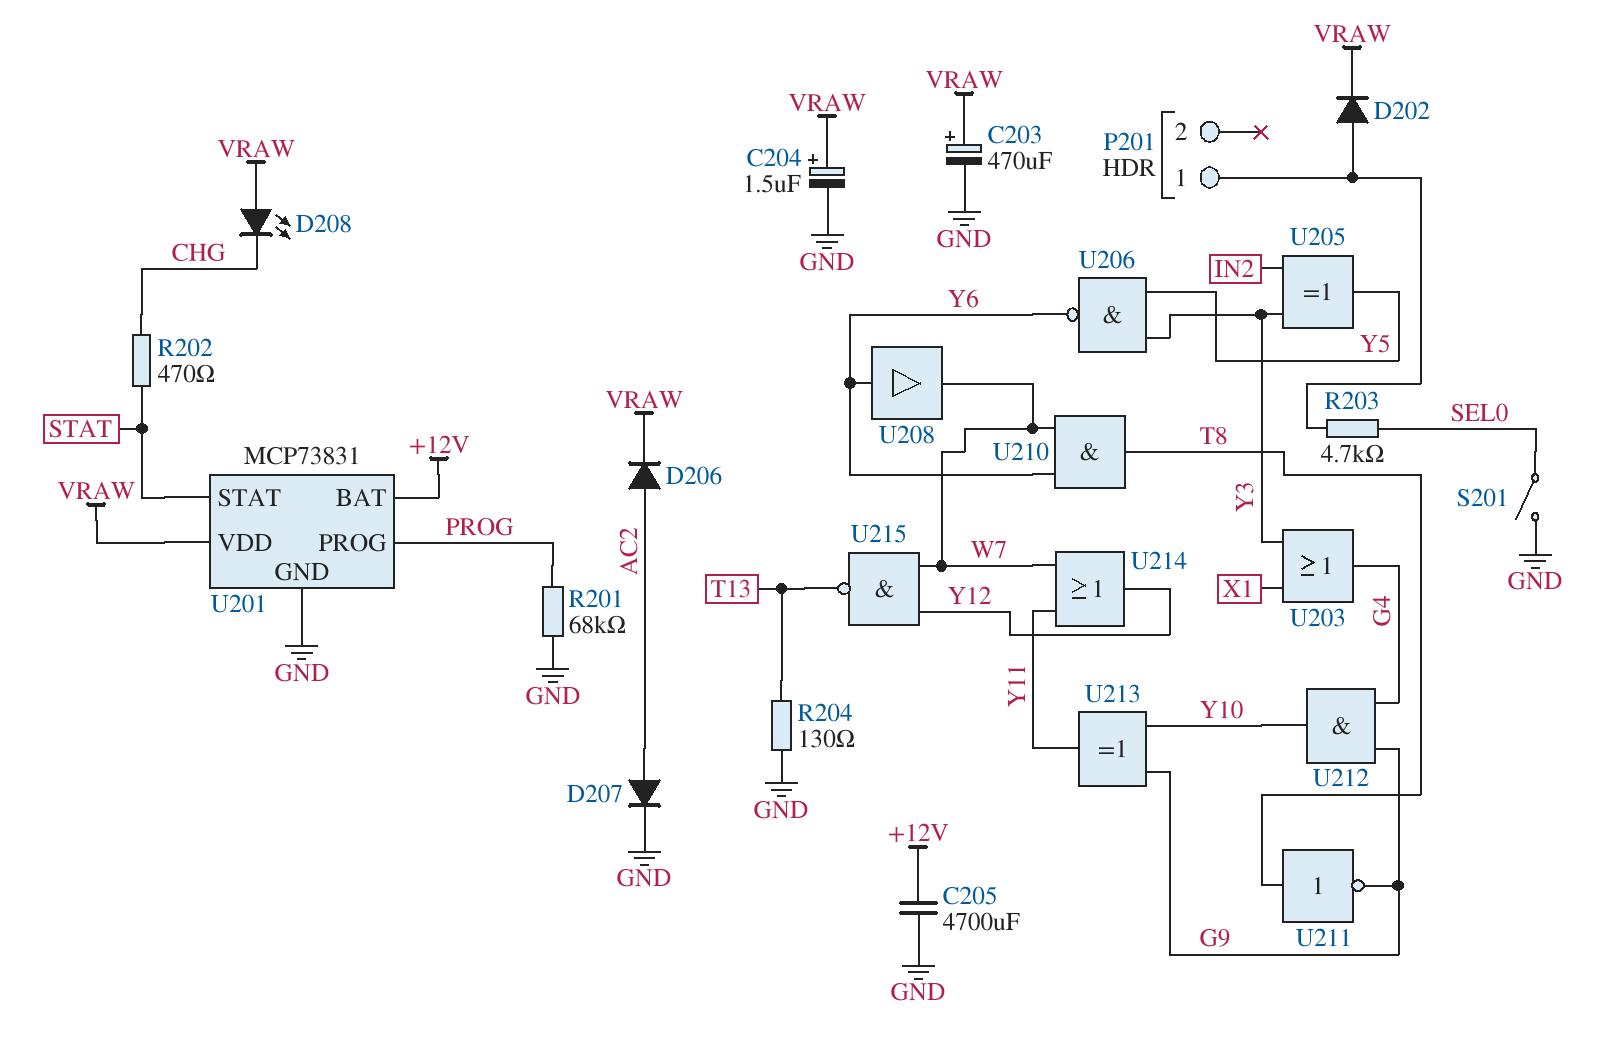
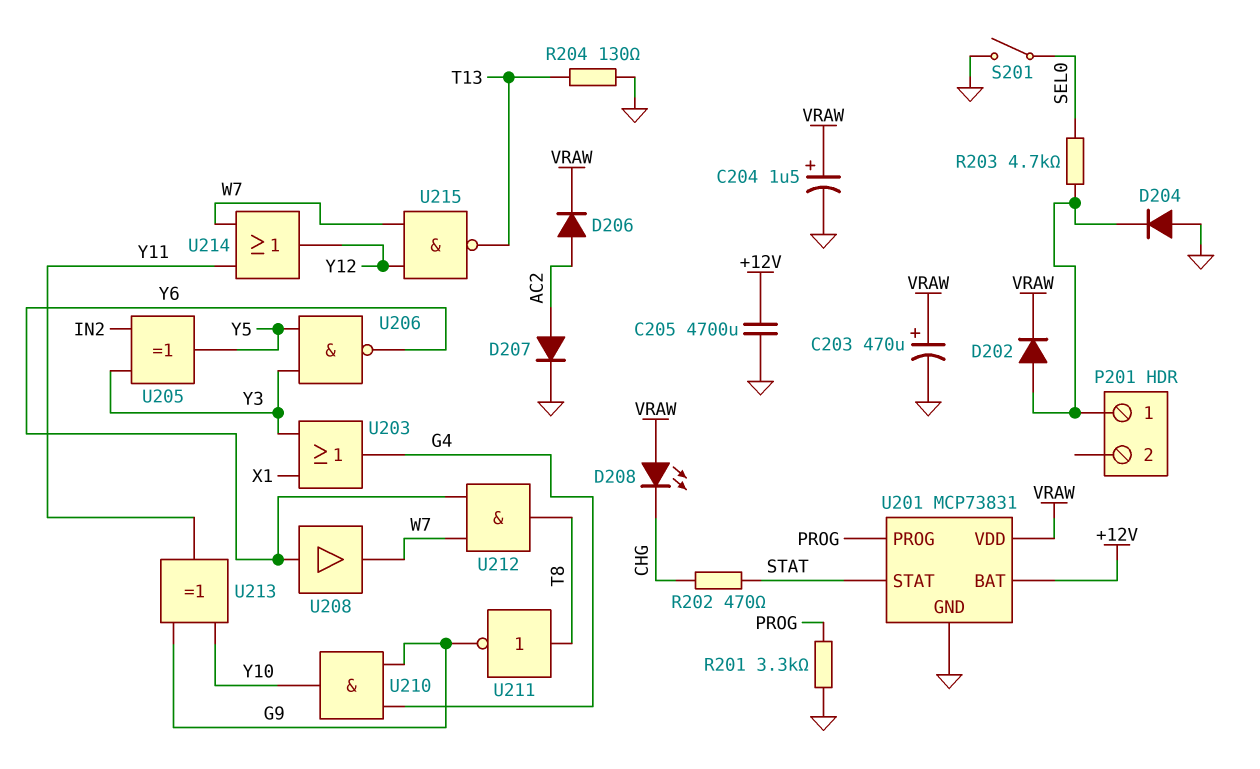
D204: none -> diode (A GND, K P201/1)
R201: 68k (GND, PROG) -> 3.3k (GND, PROG)
U210: AND (in W7, in Y6, out T8) -> AND (in G4, in G9, out Y10)
U212: AND (in G4, in G9, out Y10) -> AND (in W7, in Y6, out T8)

